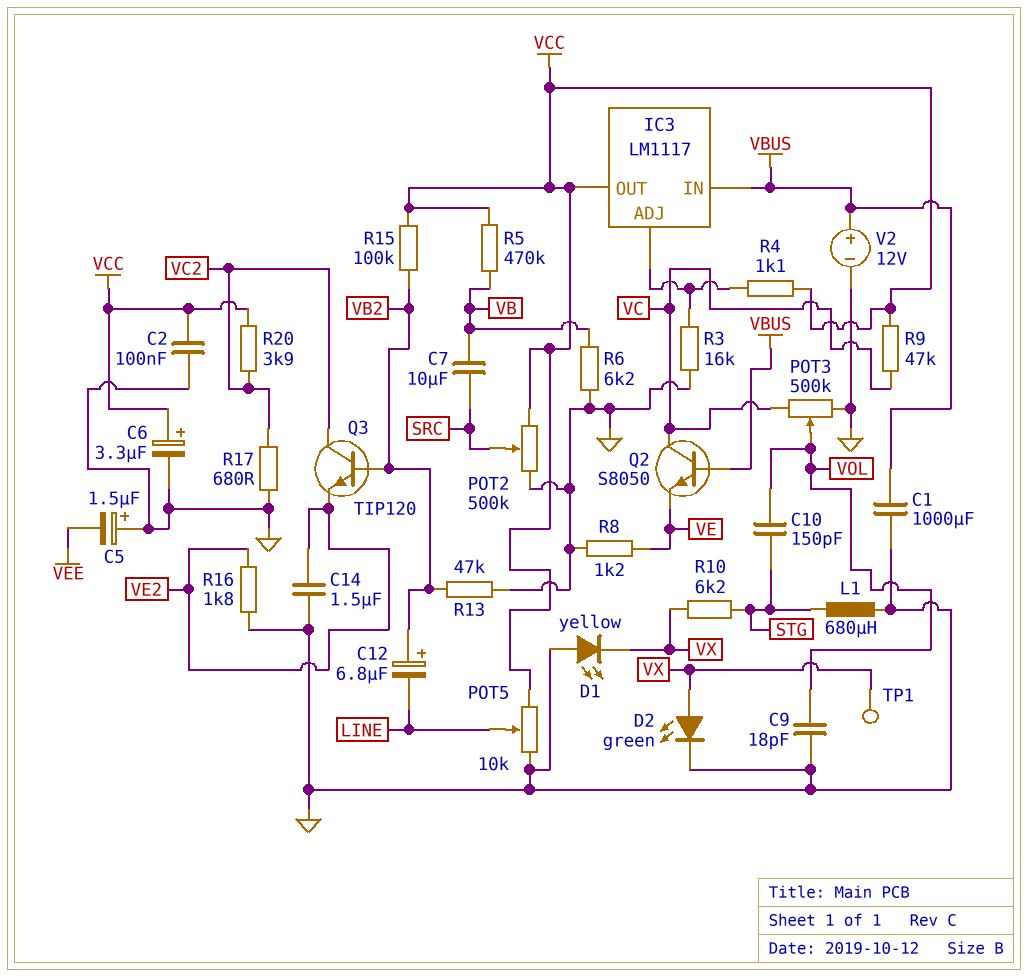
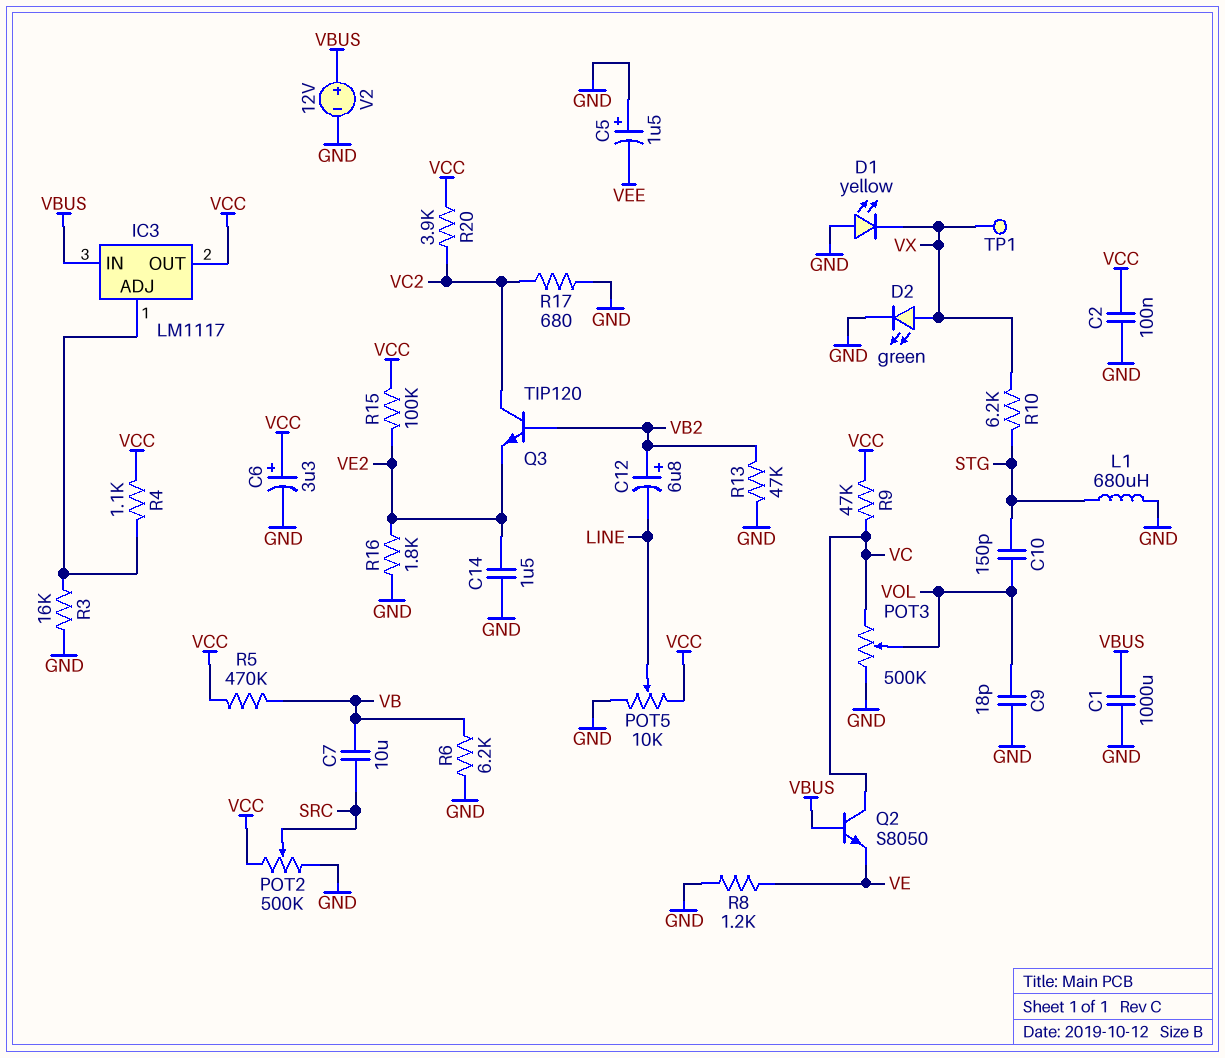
R15: 100k (VB2, VCC) -> 100k (VCC, VE2)

